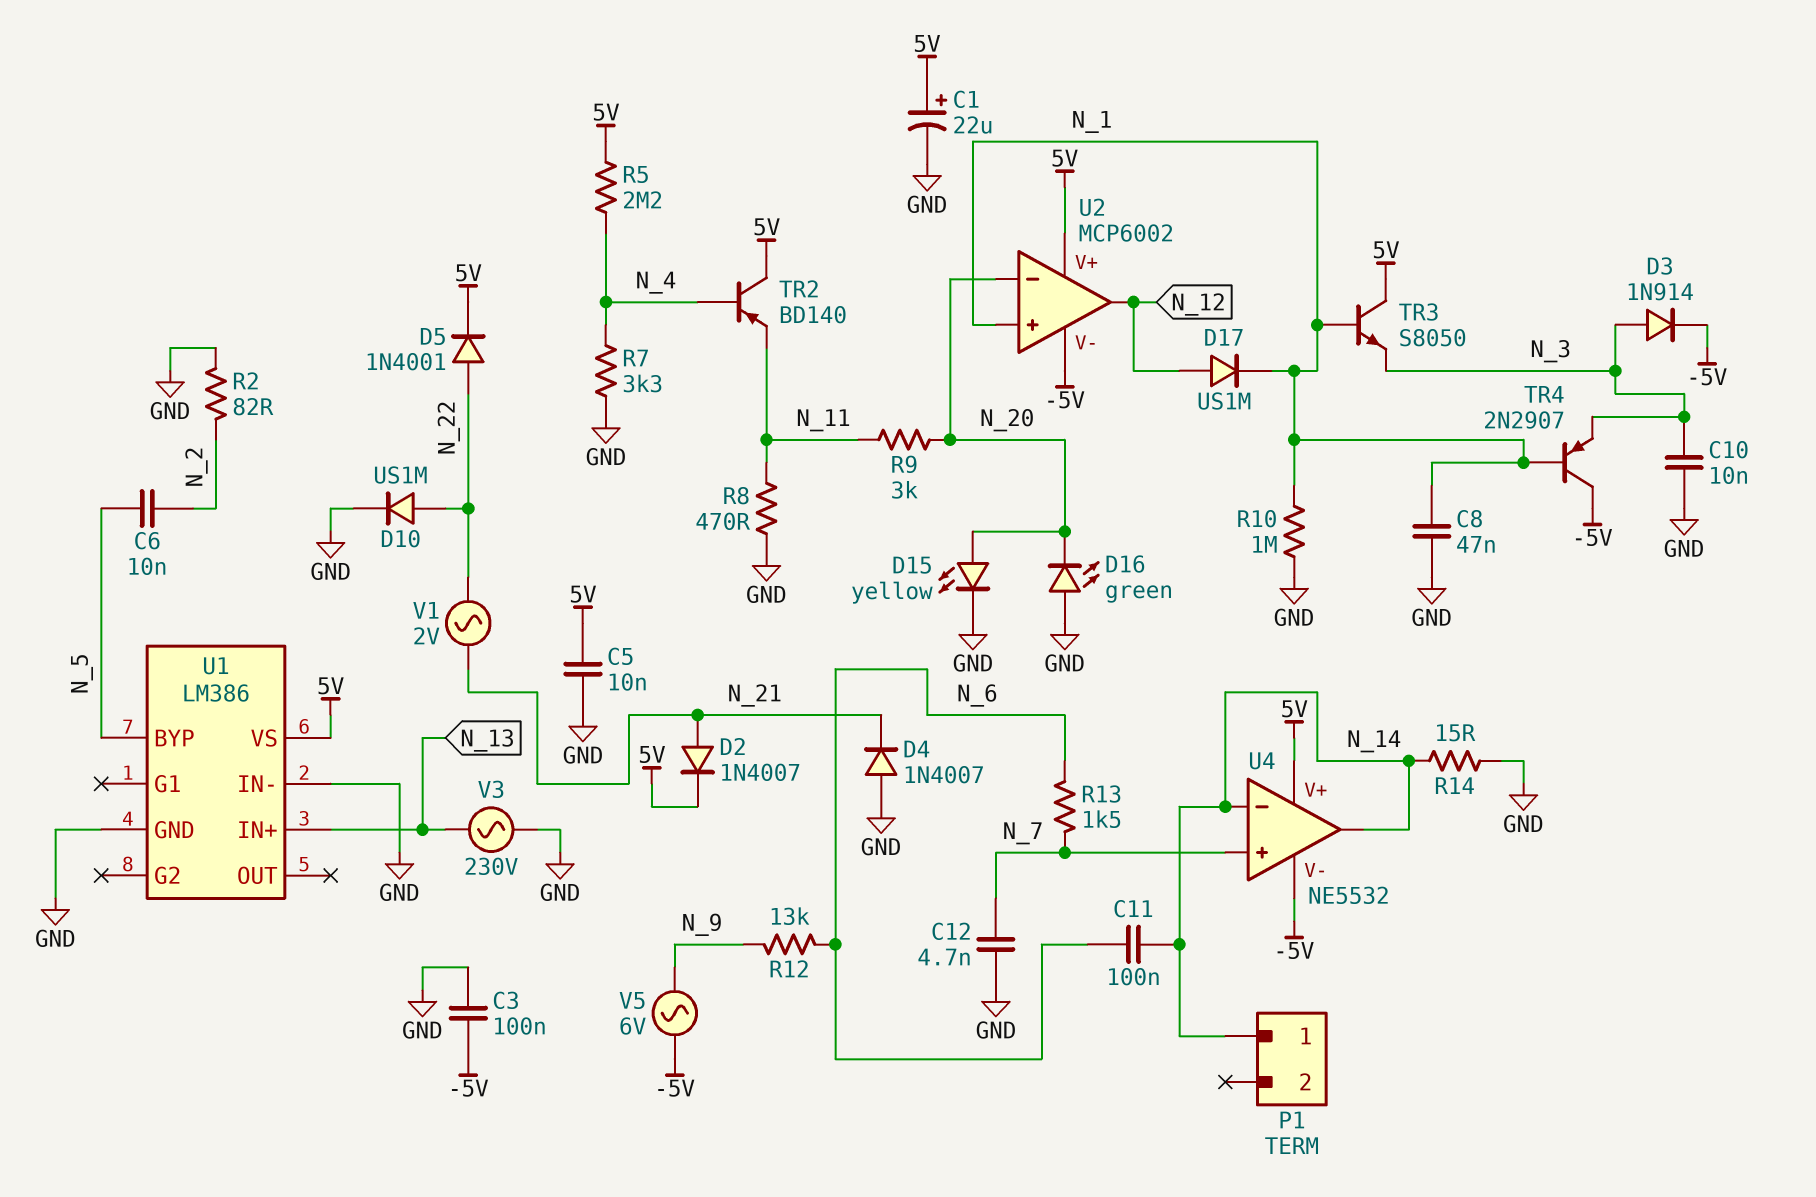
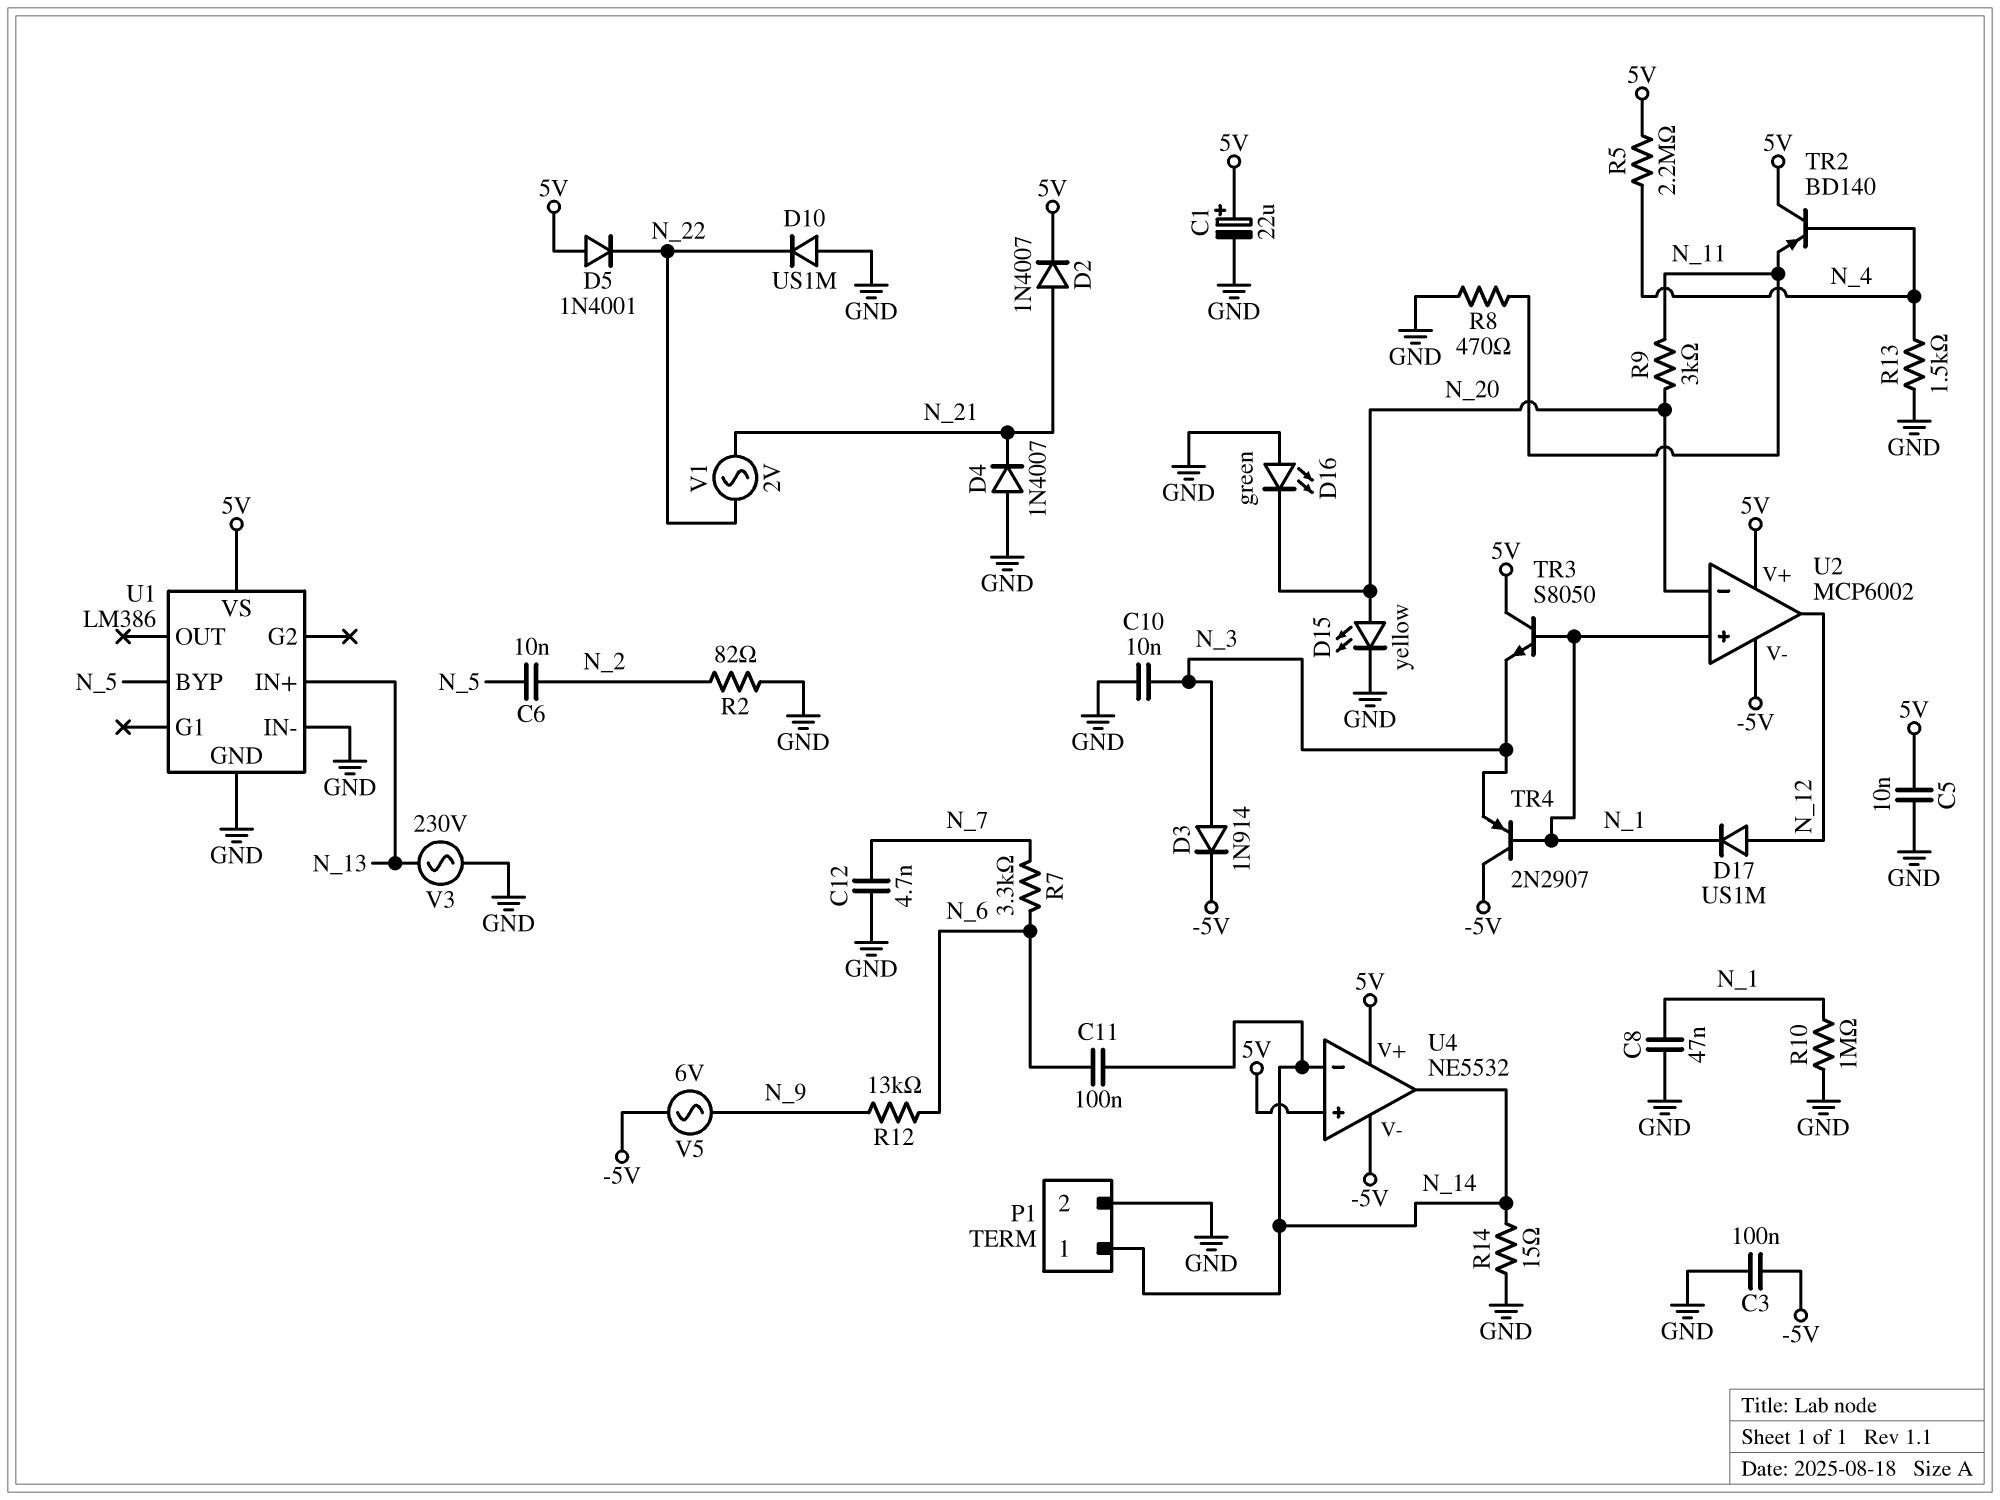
D5: diode 1N4001 (A N_22, K 5V) -> diode 1N4001 (A 5V, K N_22)
D10: diode US1M (A N_22, K GND) -> diode US1M (A GND, K N_22)
P1 pin 2: none -> GND
R7: 3.3k (GND, N_4) -> 3.3k (N_6, N_7)
R13: 1.5k (N_6, N_7) -> 1.5k (GND, N_4)
U4 pin in+: N_7 -> 5V

